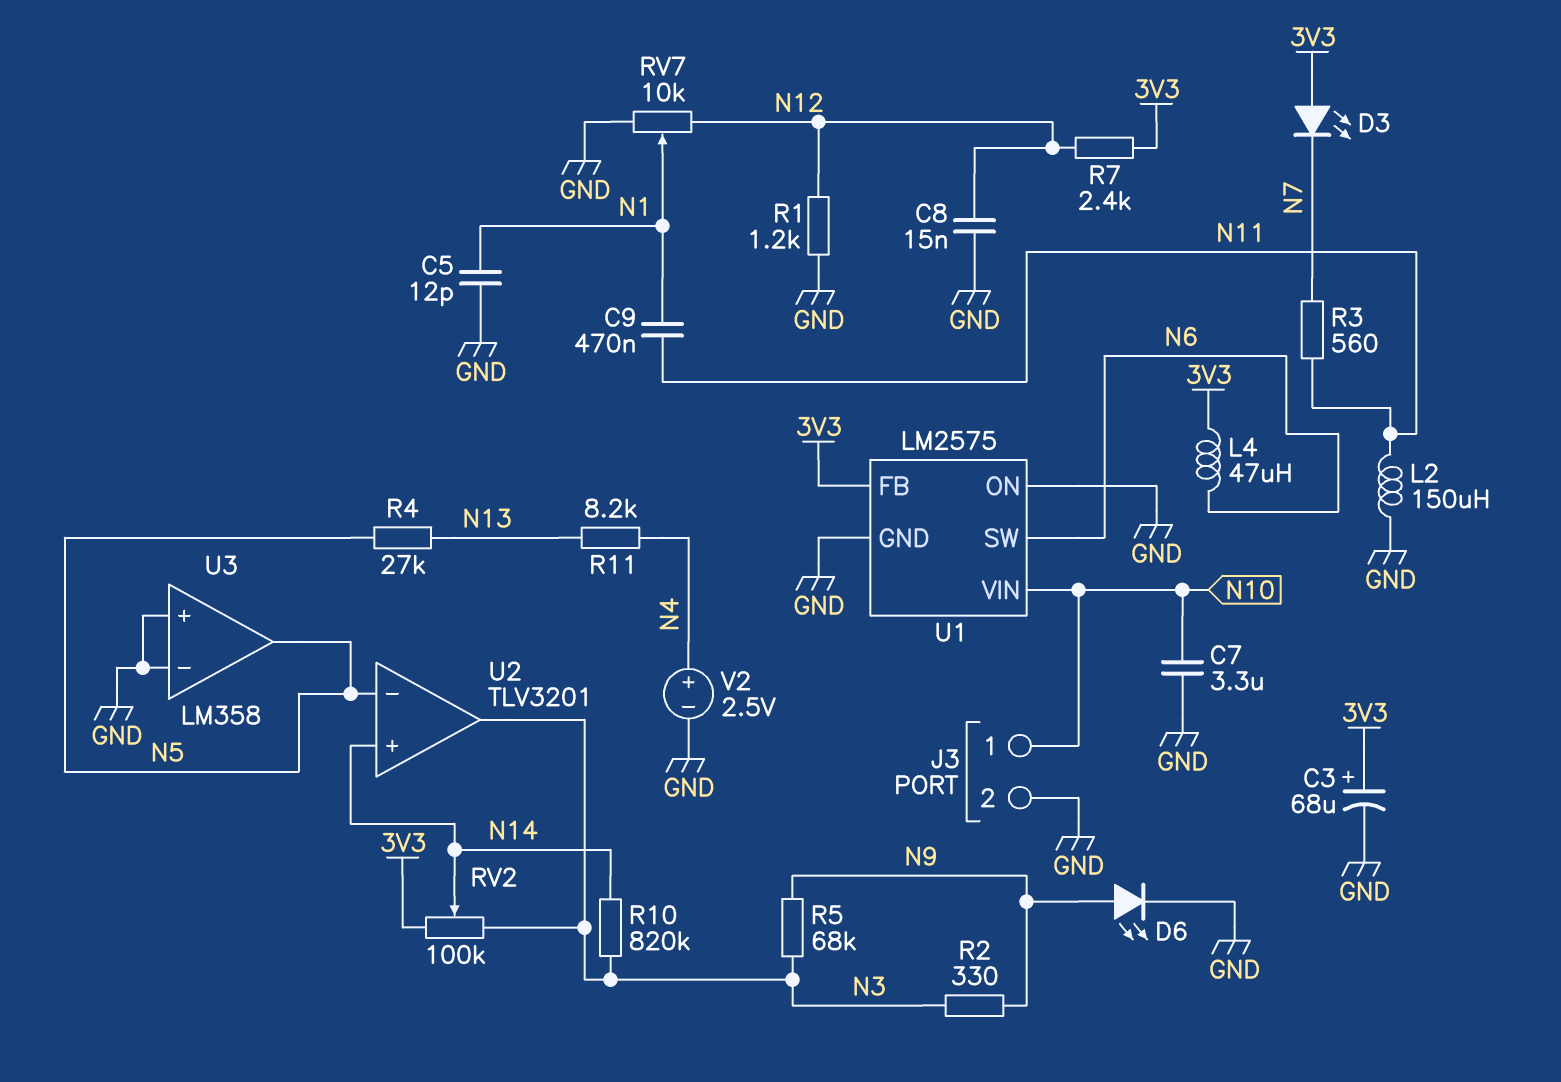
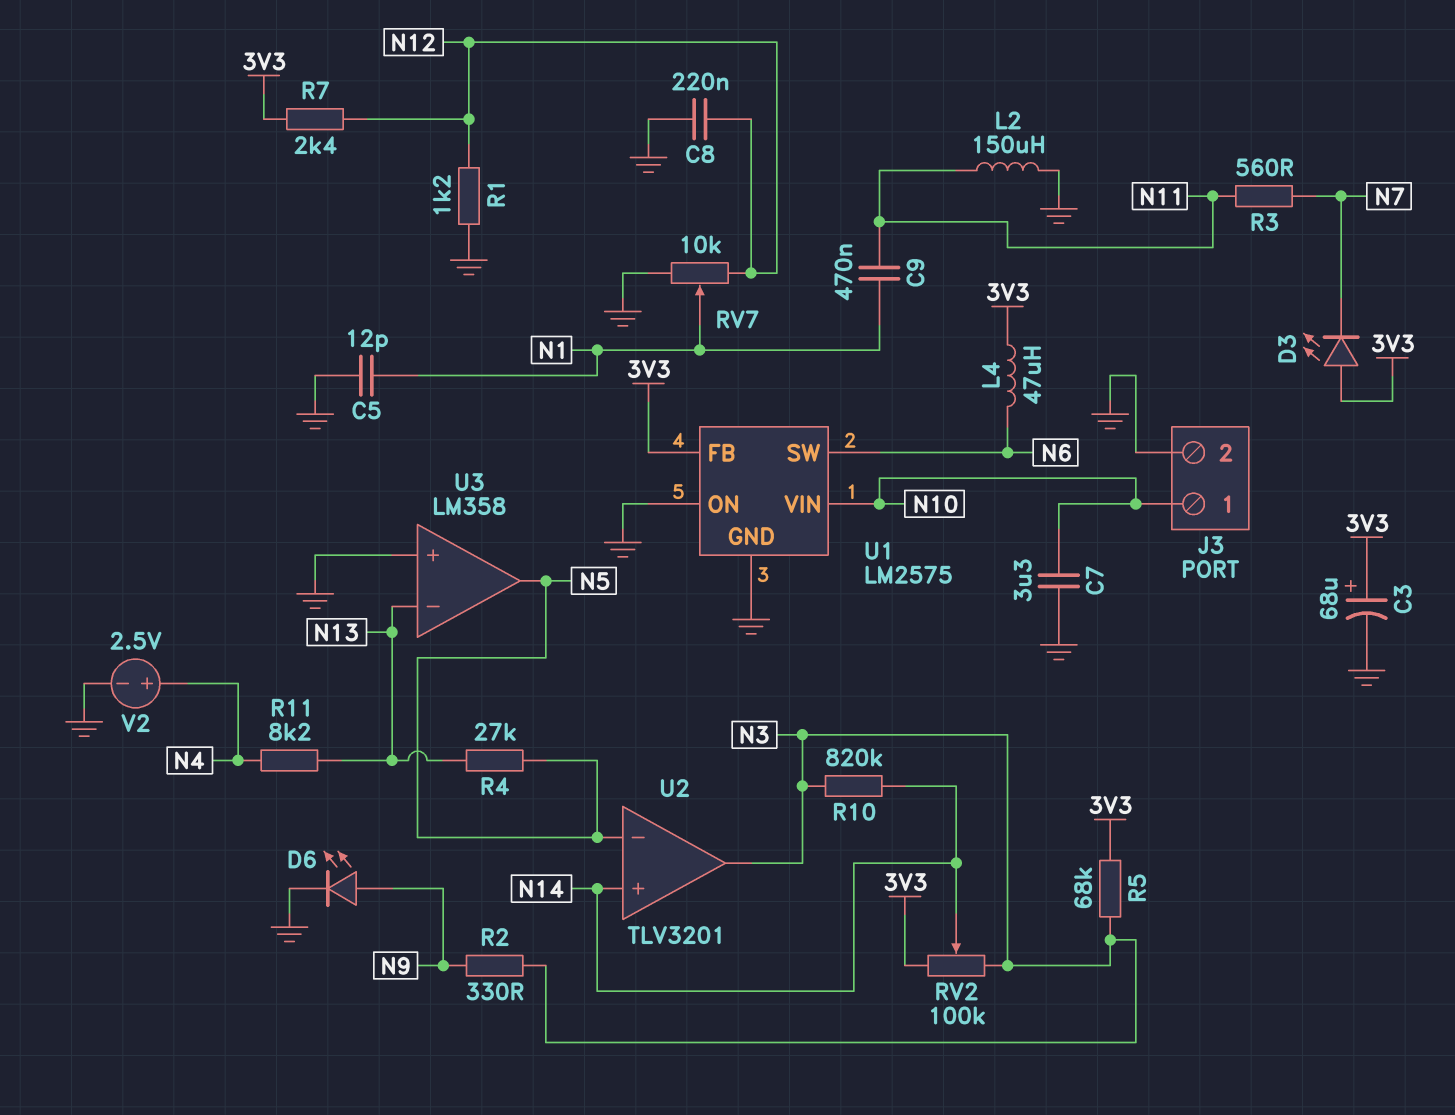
C8: 15nF (GND, N12) -> 220nF (GND, N12)
R5: 68k (N3, N9) -> 68k (3V3, N3)
U3 pin in-: GND -> N13

